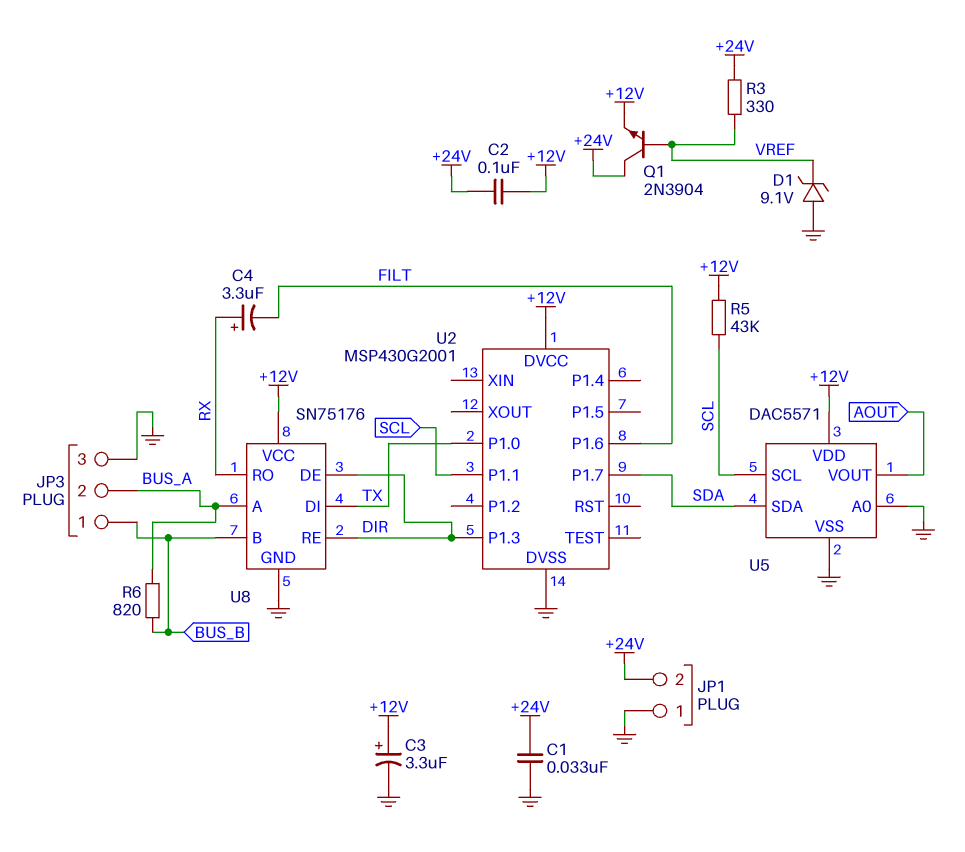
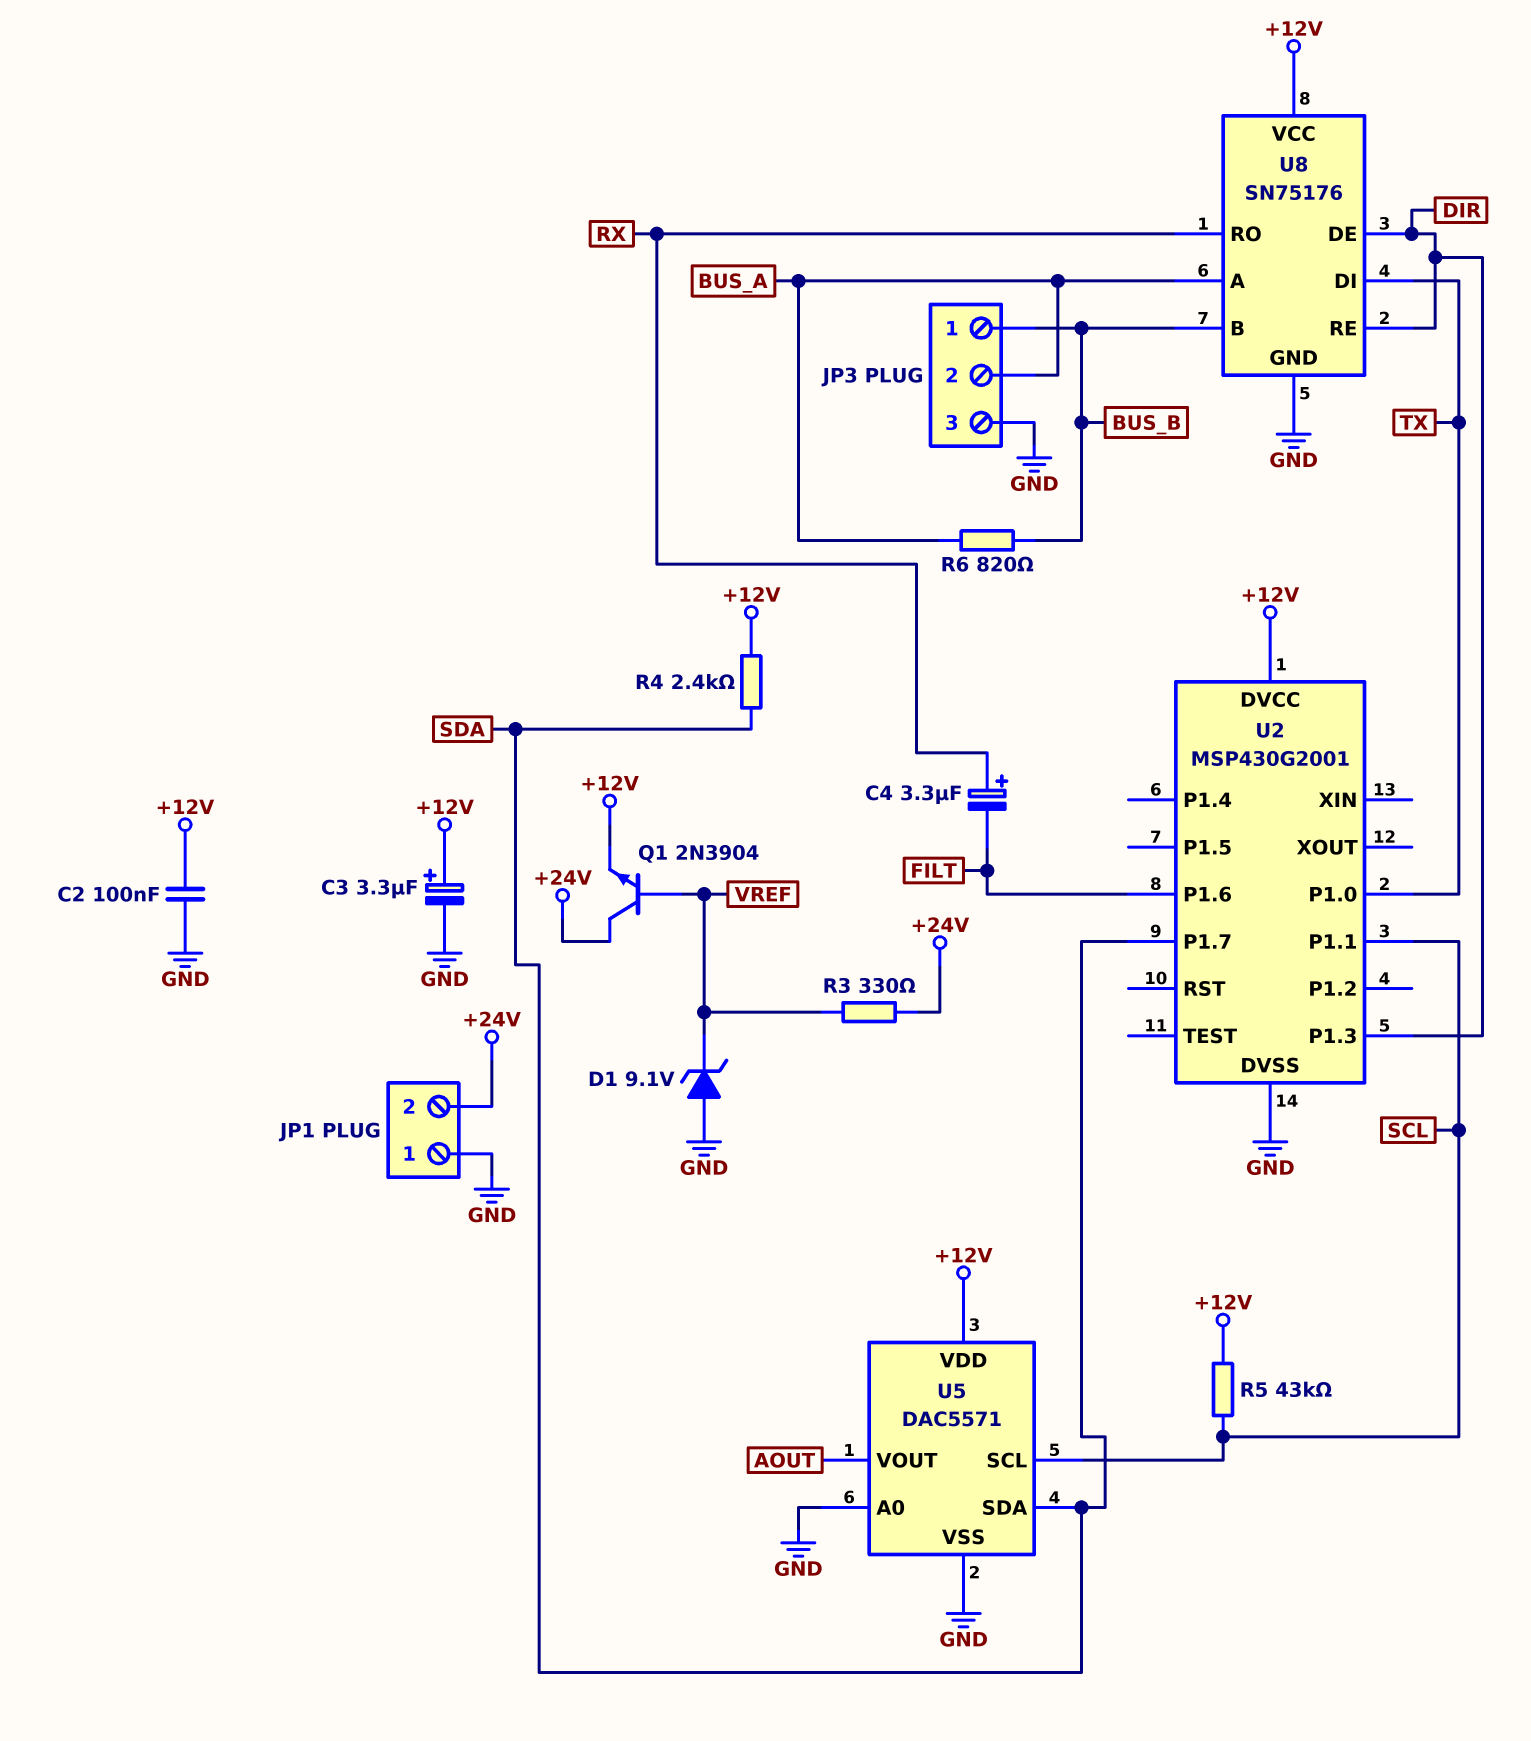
C1: 33nF (+24V, GND) -> none
C2: 100nF (+12V, +24V) -> 100nF (+12V, GND)
R4: none -> 2.4k (+12V, SDA)

